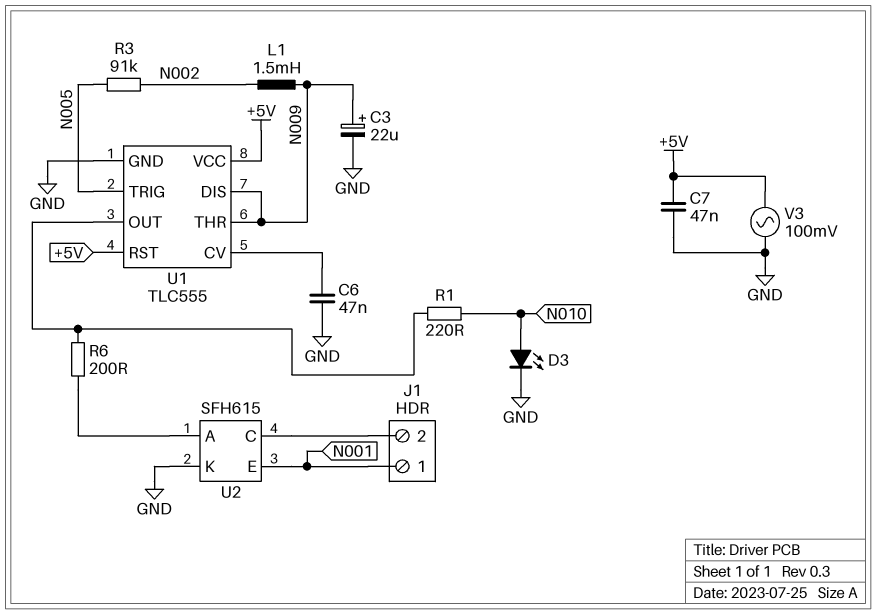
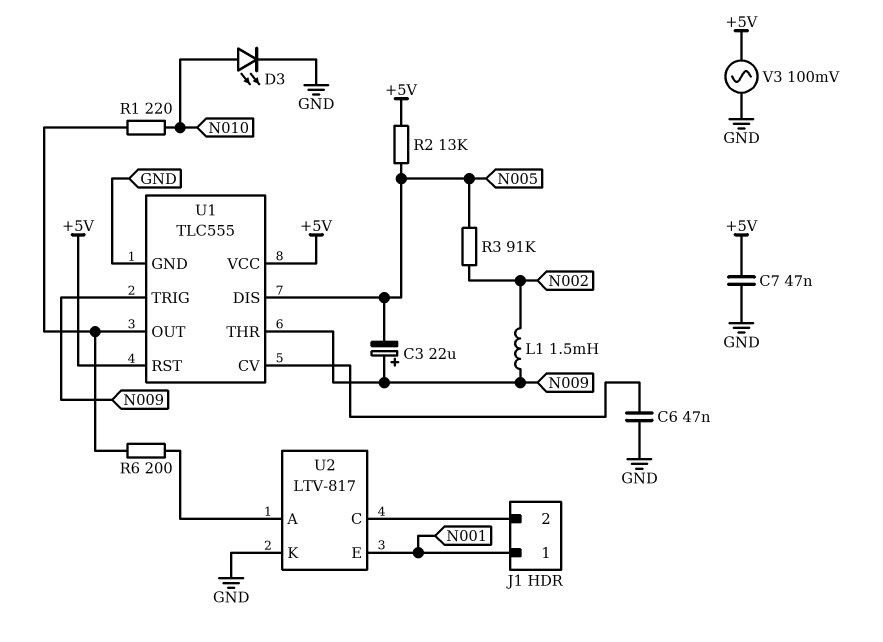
C3: 22uF (plus N009, minus GND) -> 22uF (plus N009, minus N005)
R2: none -> 13k (+5V, N005)
U1 pin DIS: N009 -> N005
U1 pin TRIG: N005 -> N009
U2: SFH615 -> LTV-817

